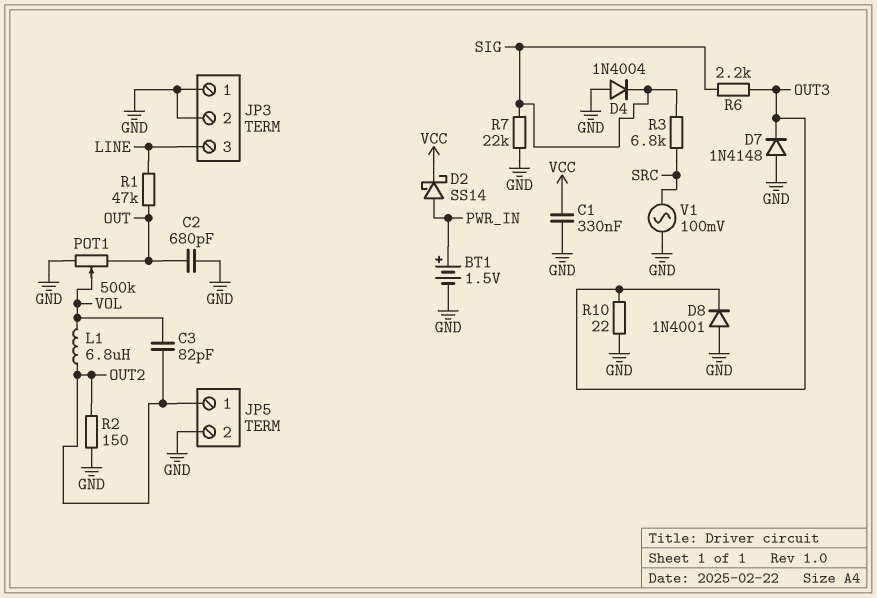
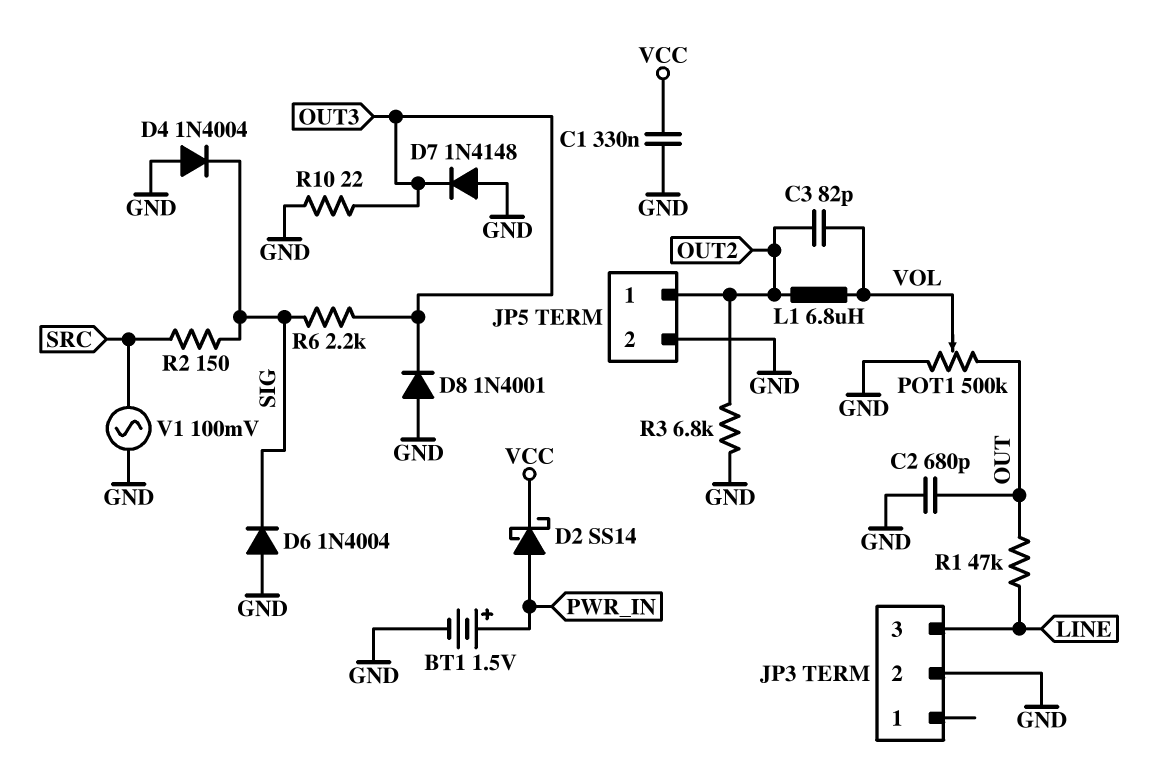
D6: none -> diode 1N4004 (A GND, K SIG)
JP3 pin 1: GND -> none
R2: 150 (GND, OUT2) -> 150 (SIG, SRC)
R3: 6.8k (SIG, SRC) -> 6.8k (GND, OUT2)
R7: 22k (GND, SIG) -> none

